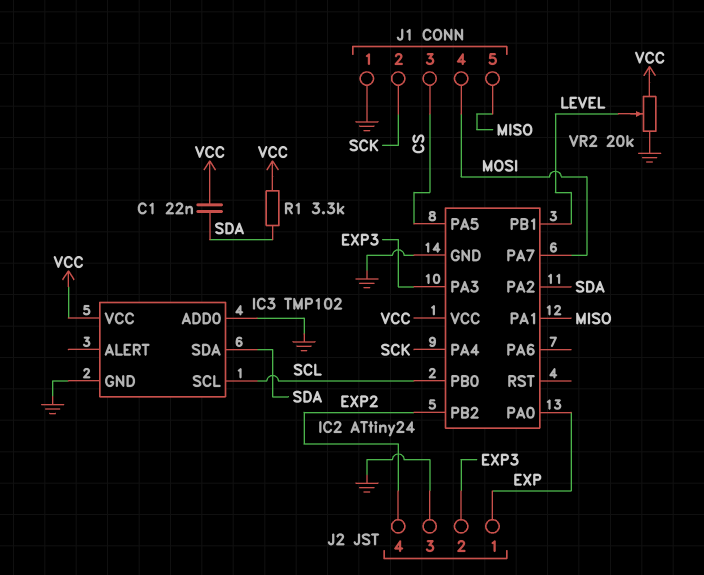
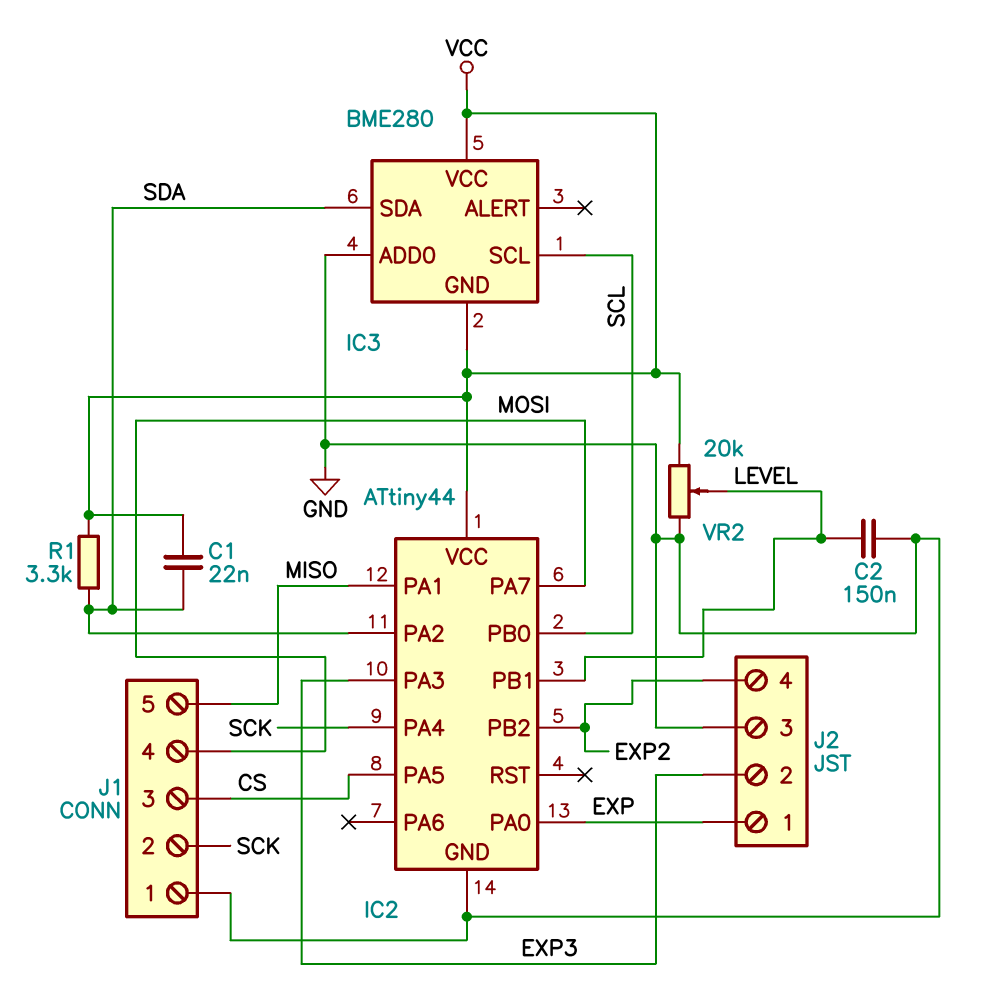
C2: none -> 150nF (GND, LEVEL)
IC2: ATtiny24 -> ATtiny44
IC3: TMP102 -> BME280
IC3 pin GND: GND -> VCC

